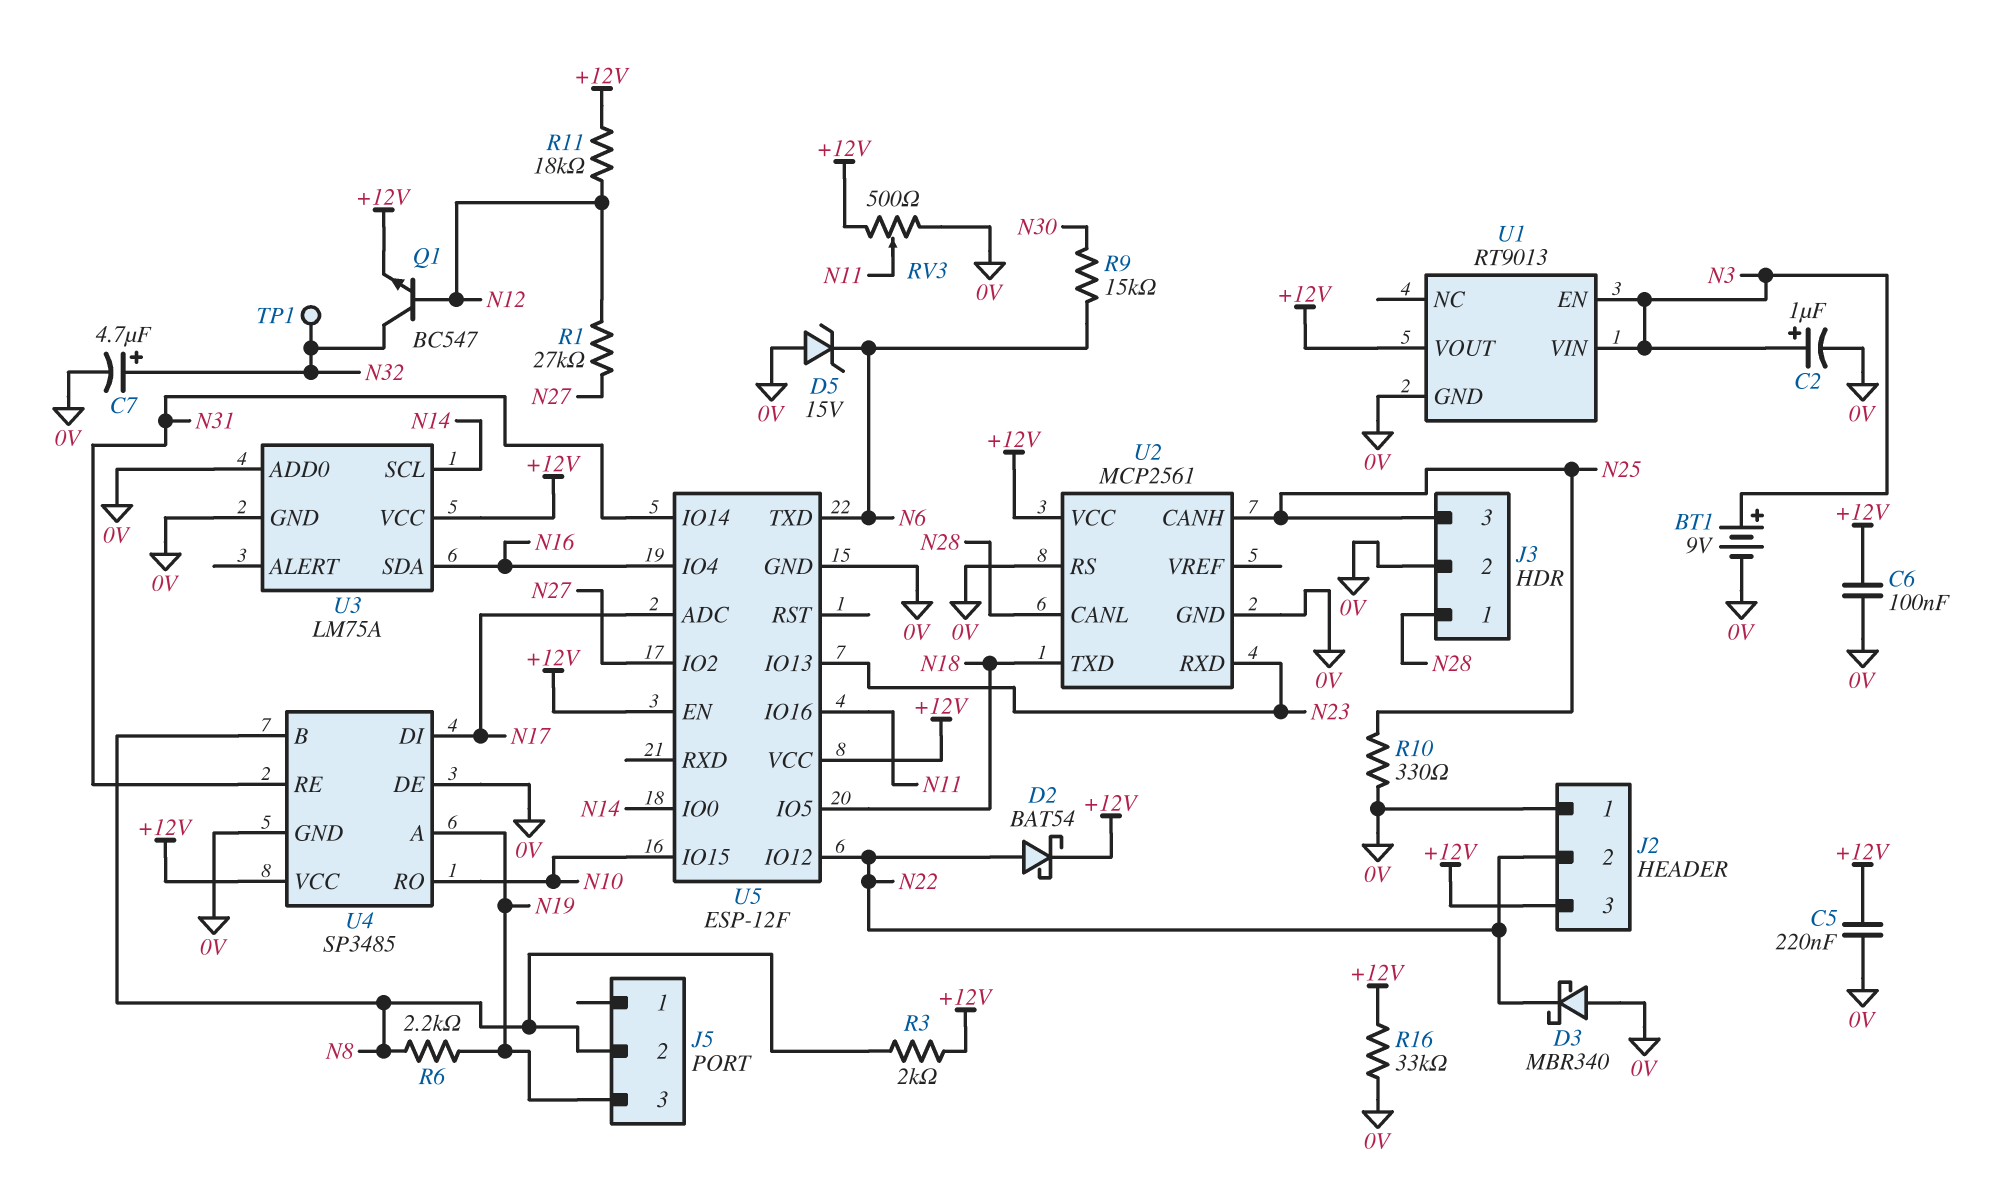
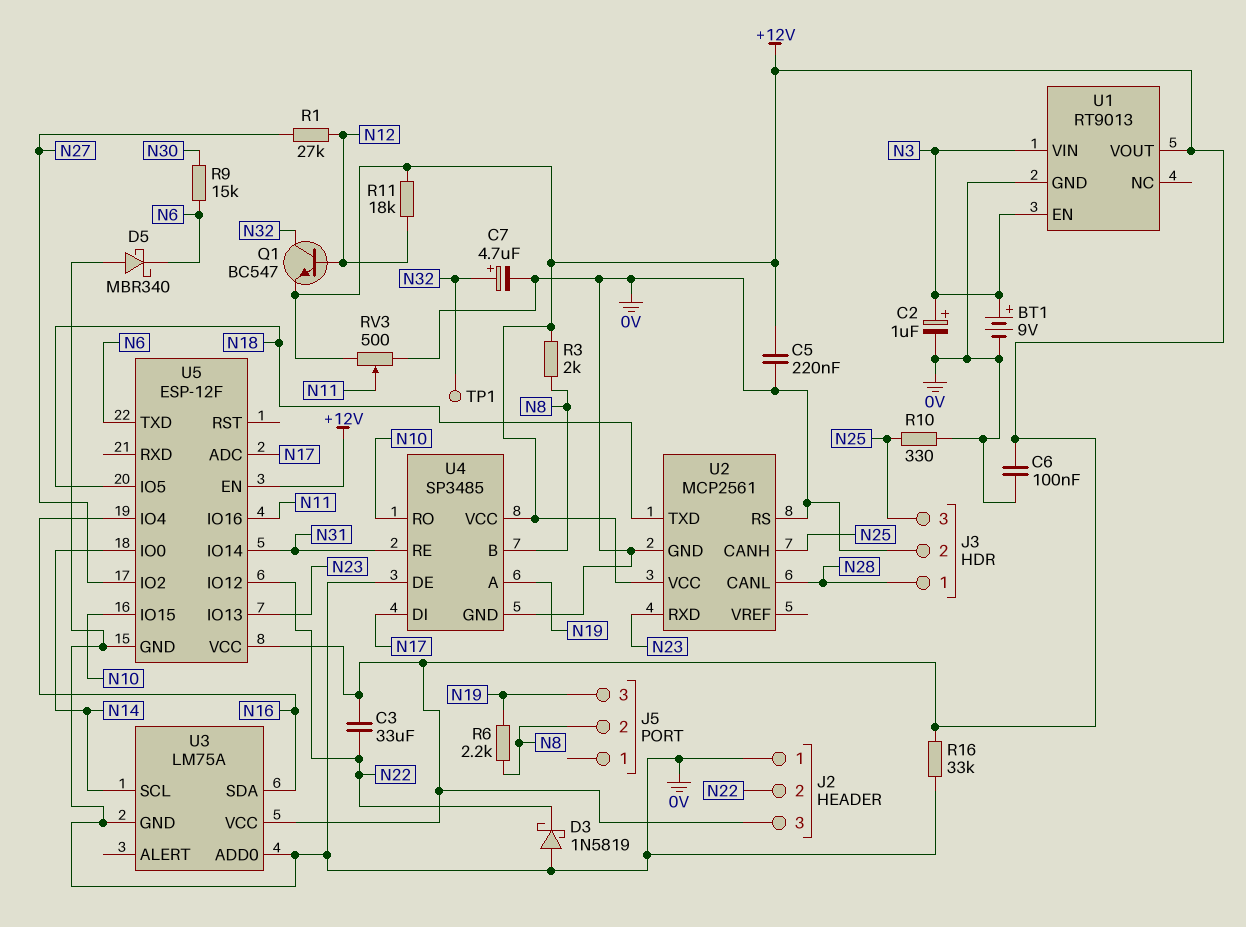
C3: none -> 33uF (+12V, N22)
D2: schottky BAT54 (A N22, K +12V) -> none
D3: schottky MBR340 (A 0V, K N22) -> schottky 1N5819 (A 0V, K N22)
D5: zener 15V (A 0V, K N6) -> schottky MBR340 (A 0V, K N6)

